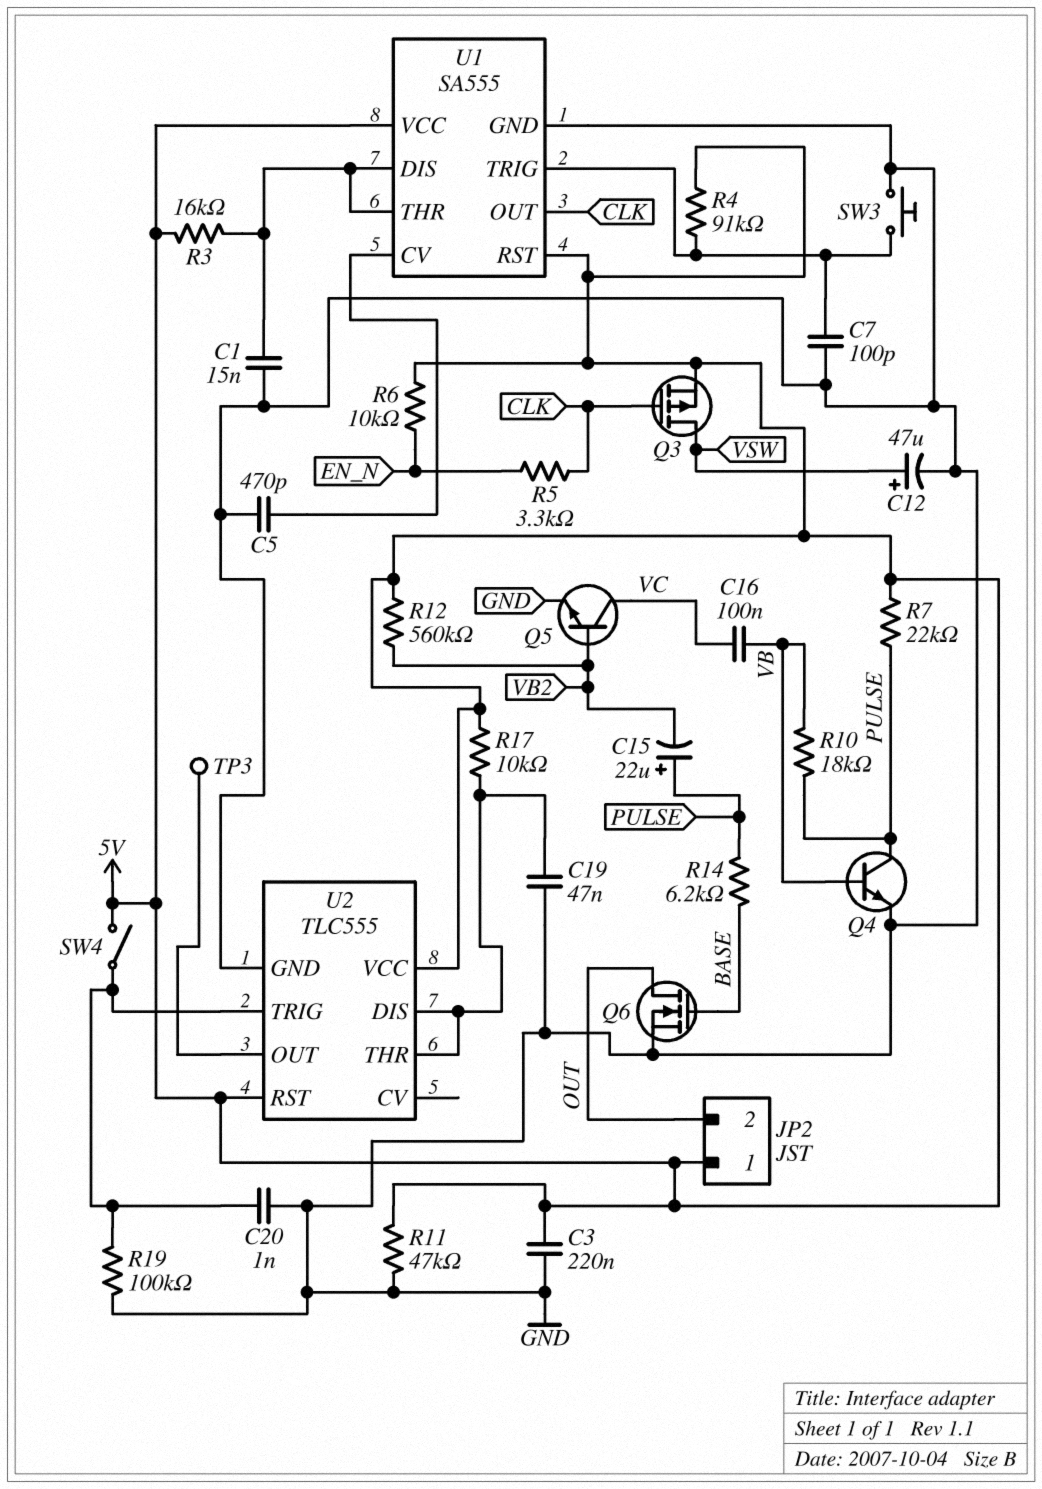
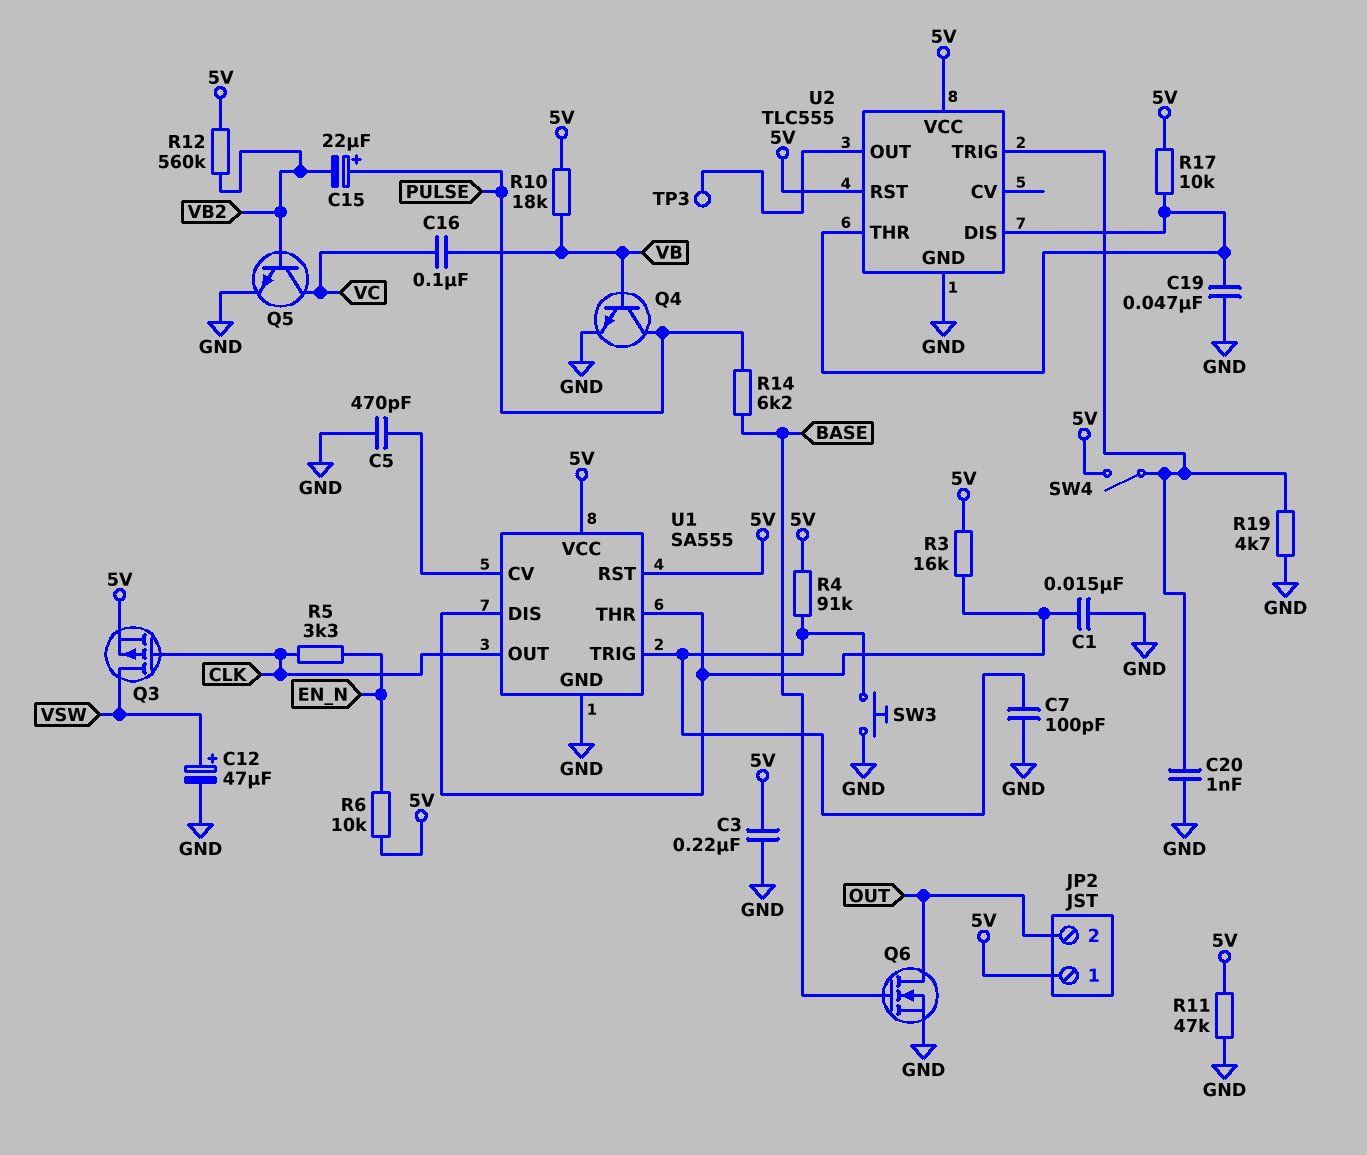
R7: 22k (5V, PULSE) -> none
R10: 18k (PULSE, VB) -> 18k (5V, VB)
R19: 100k (GND, U2/TRIG) -> 4.7k (GND, U2/TRIG)

